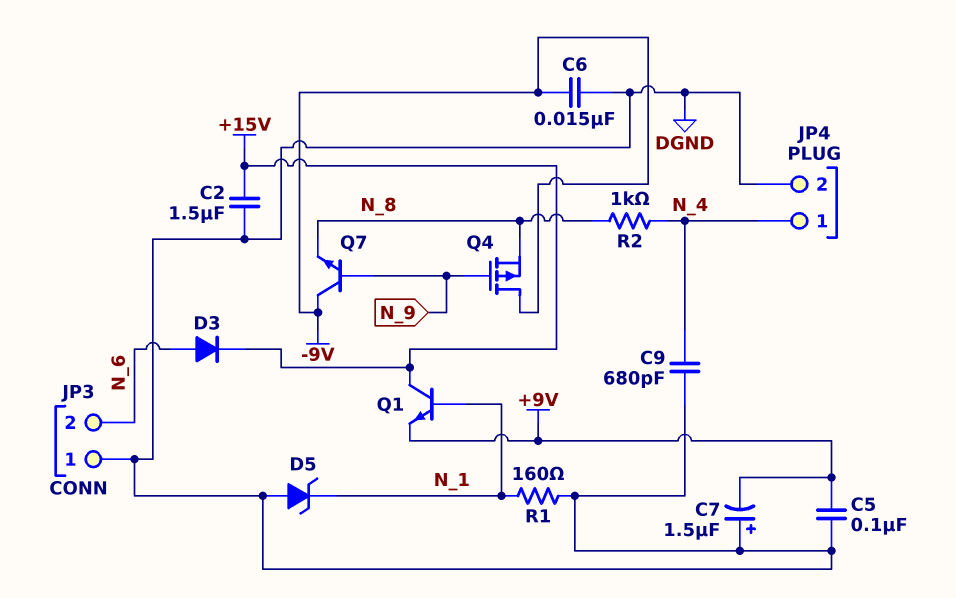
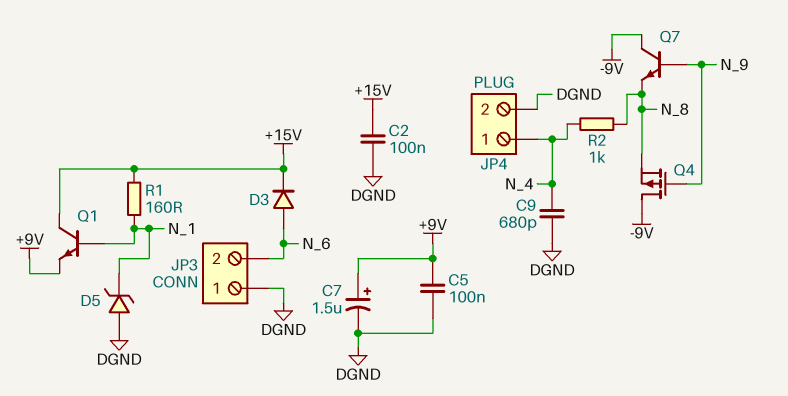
C2: 1.5uF (+15V, DGND) -> 100nF (+15V, DGND)
C6: 15nF (-9V, DGND) -> none
C7: 1.5uF (plus DGND, minus +9V) -> 1.5uF (plus +9V, minus DGND)
R1: 160 (DGND, N_1) -> 160 (+15V, N_1)

